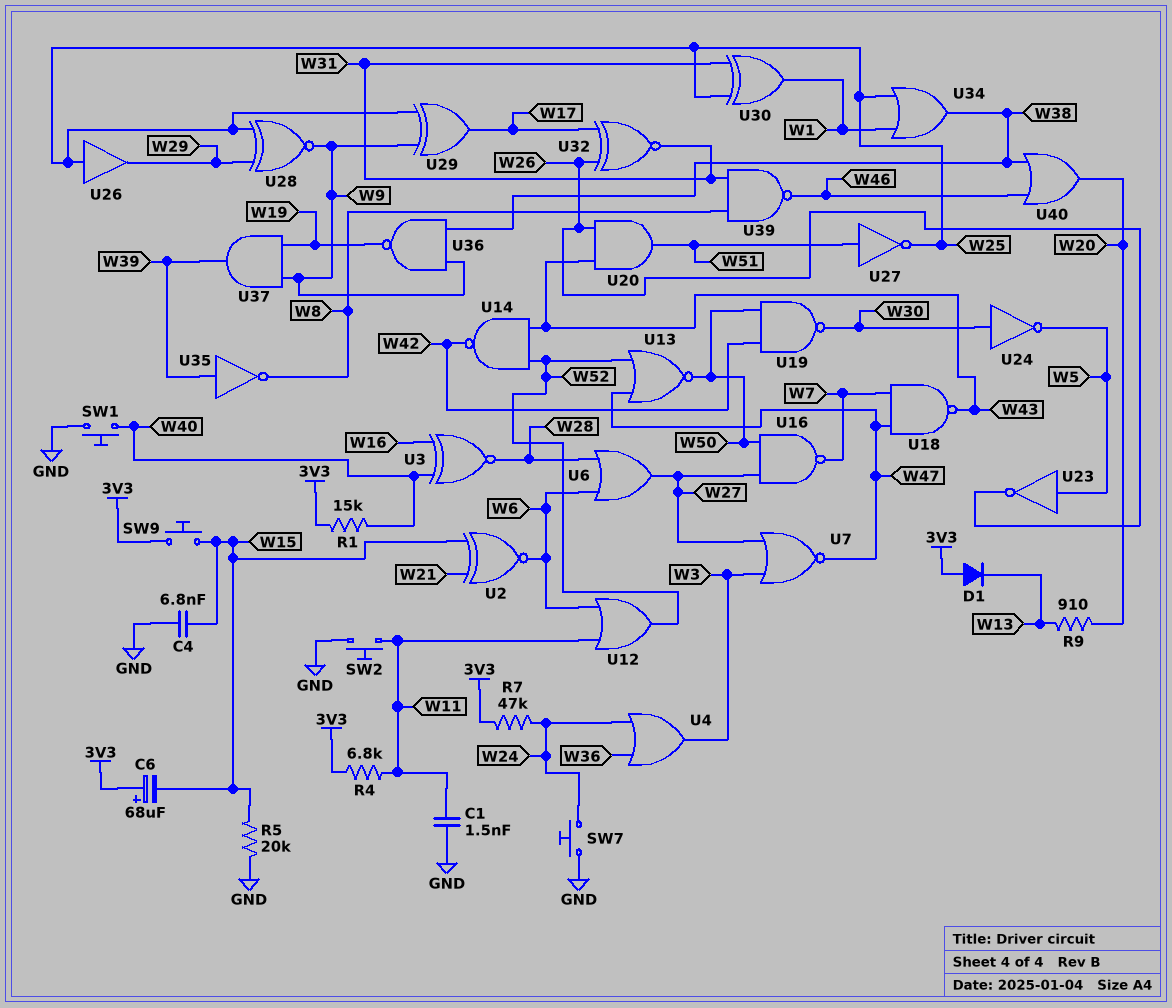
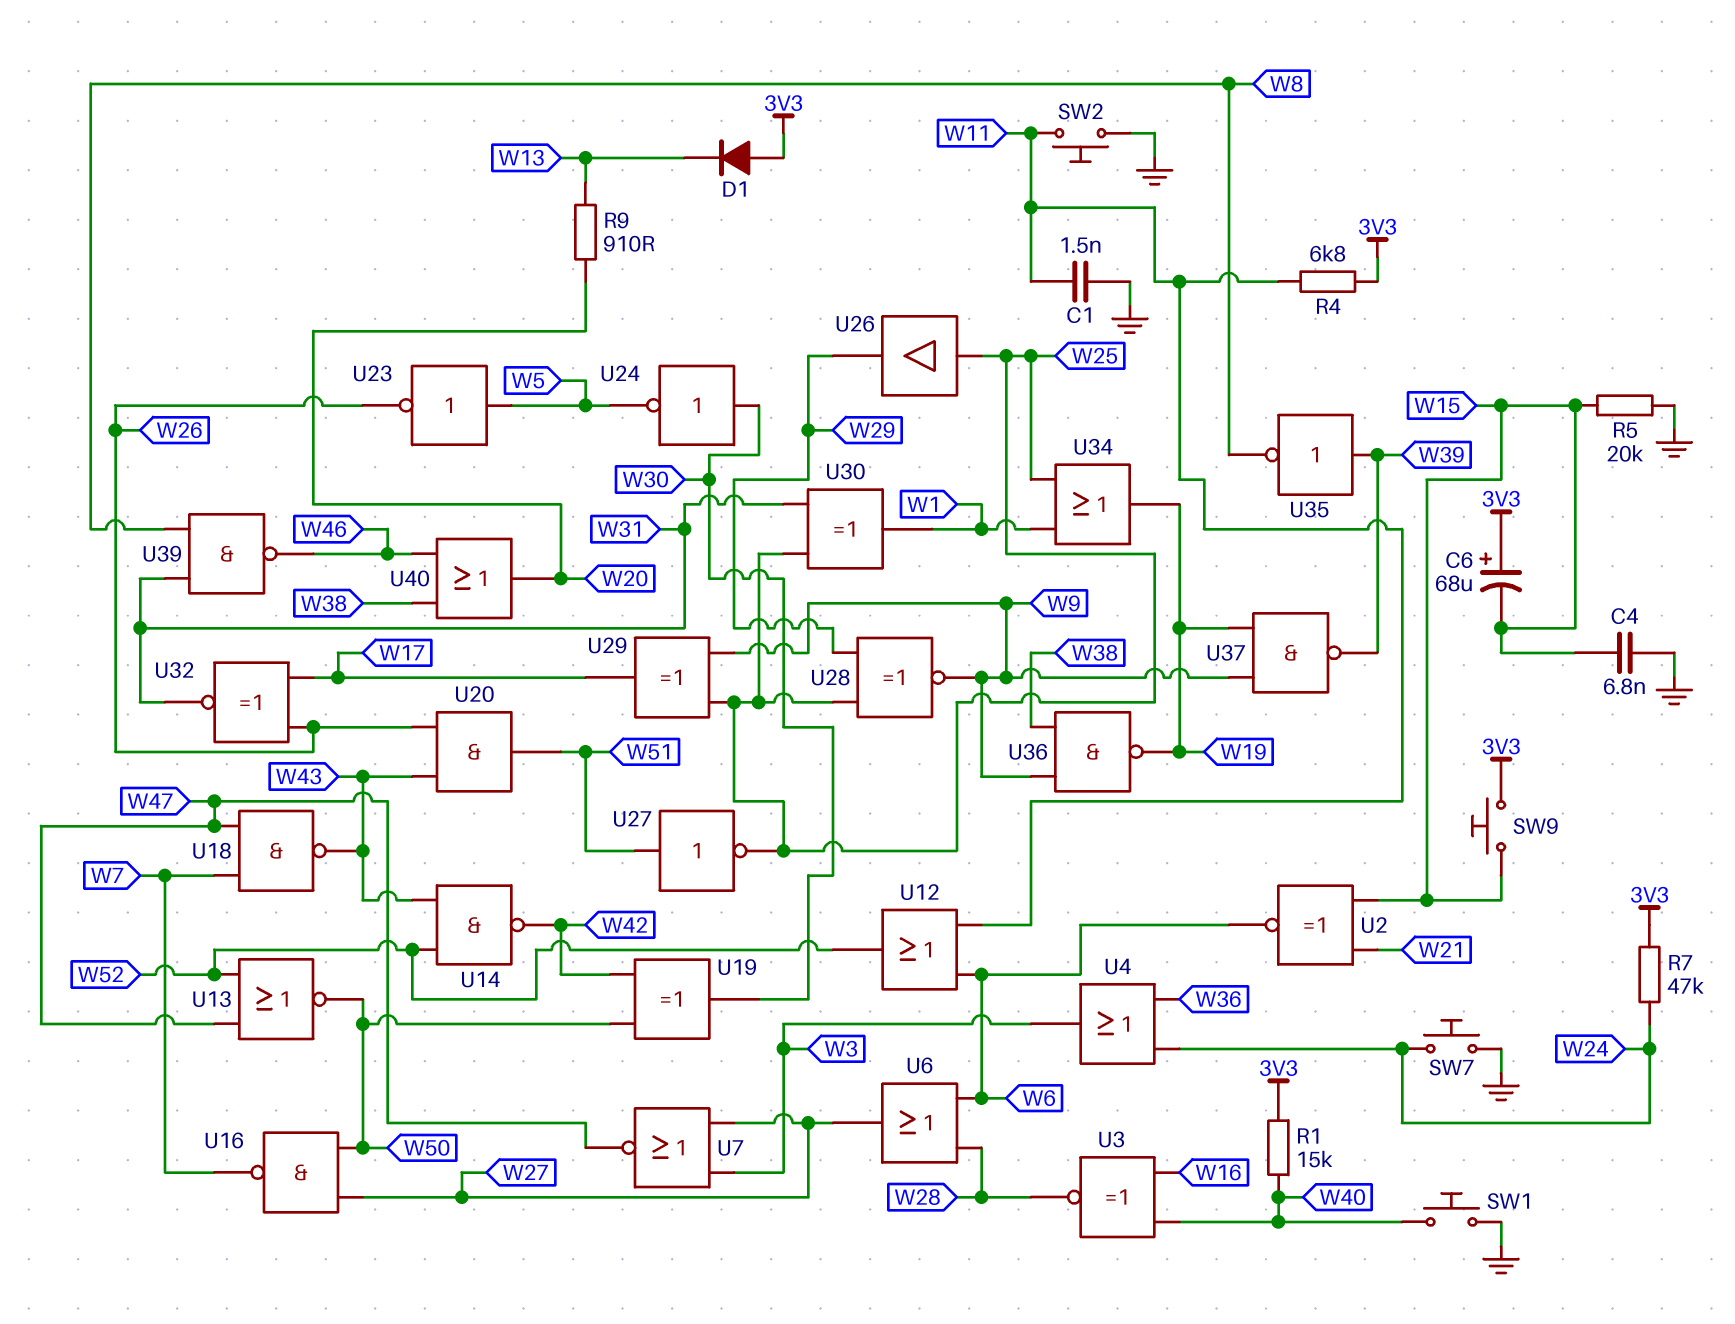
U19: NAND (in W42, in W50, out W30) -> XOR (in W42, in W50, out W30)
U34: OR (in W1, in W25, out W38) -> OR (in W1, in W25, out W19)
U37: AND (in W9, in W19, out W39) -> NAND (in W9, in W19, out W39)

